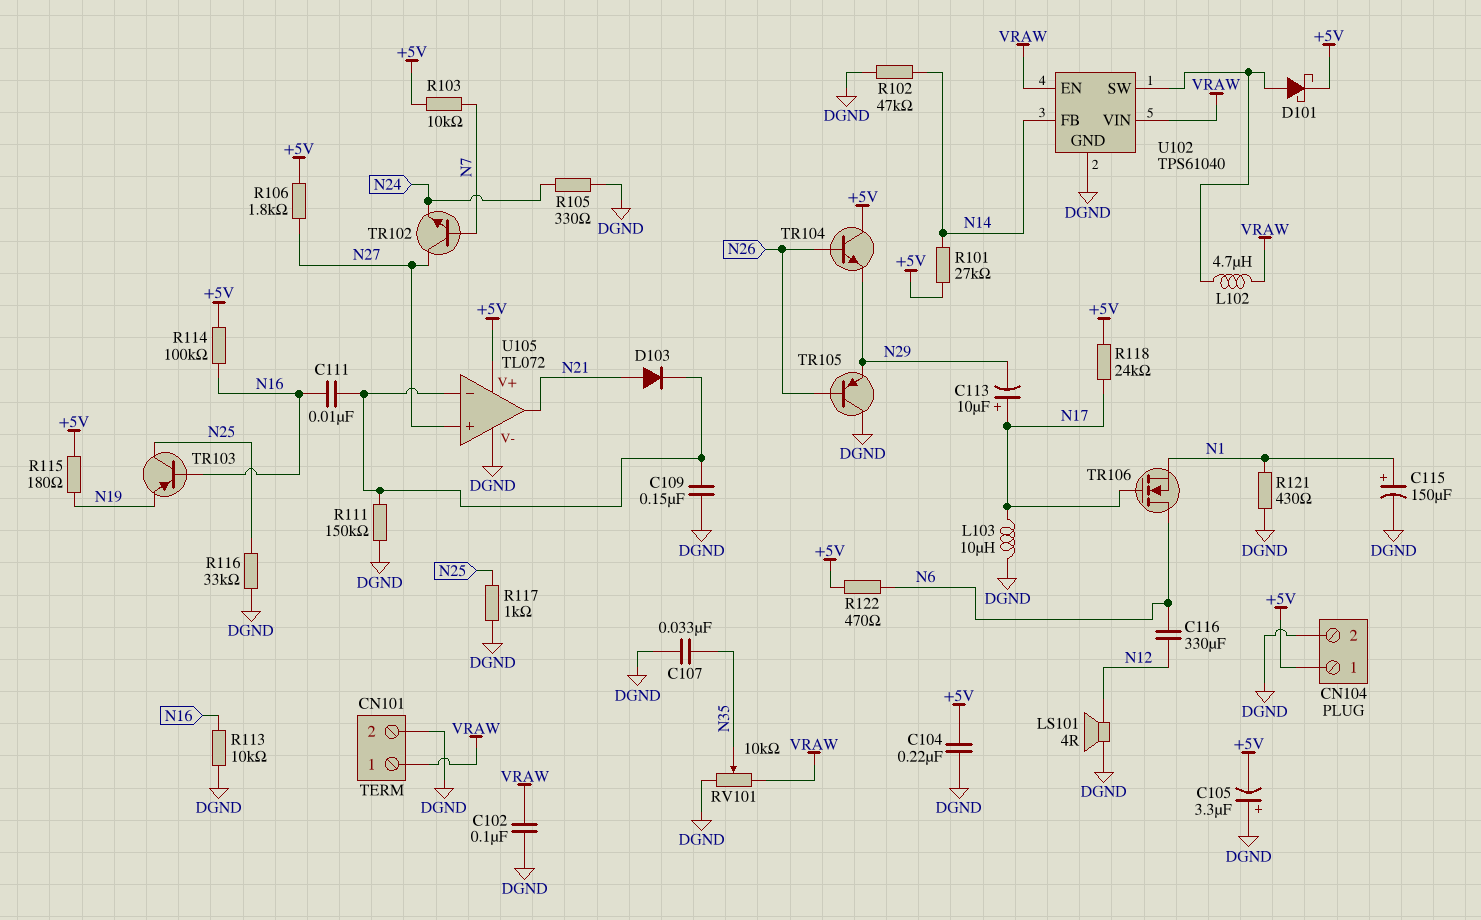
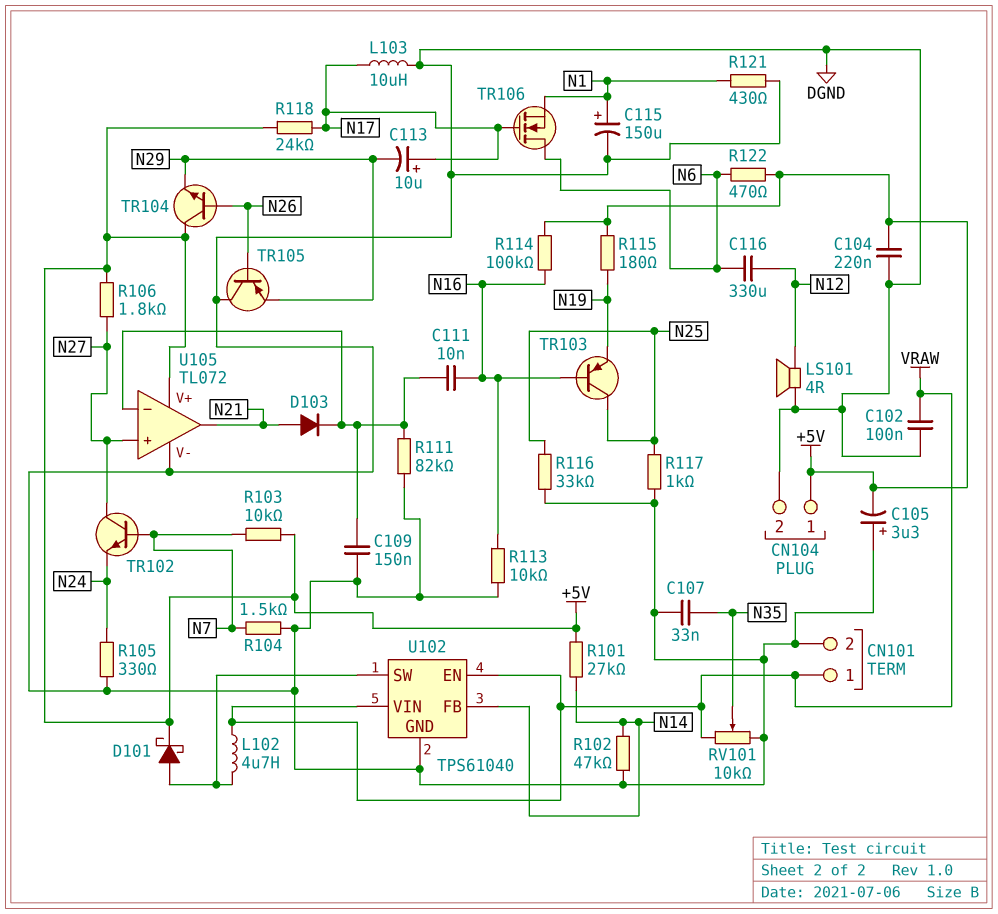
R104: none -> 1.5k (DGND, N7)
R111: 150k (DGND, U105/in-) -> 82k (DGND, U105/in-)

